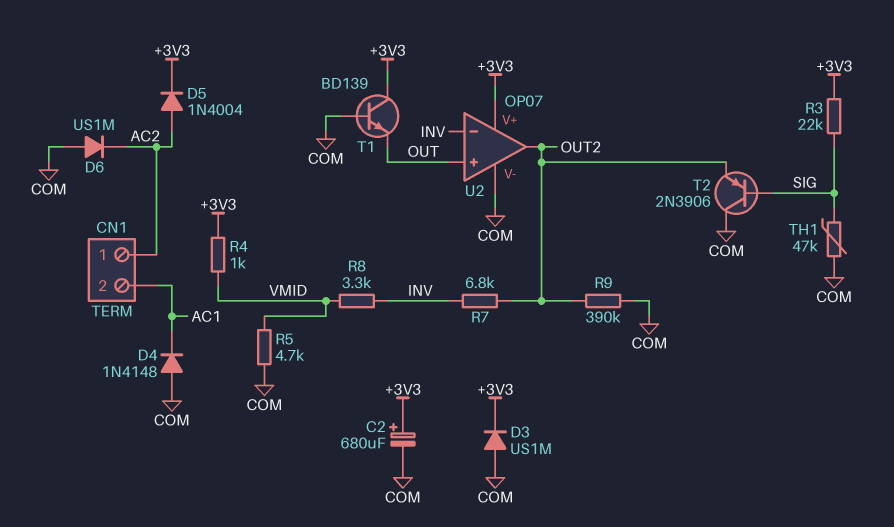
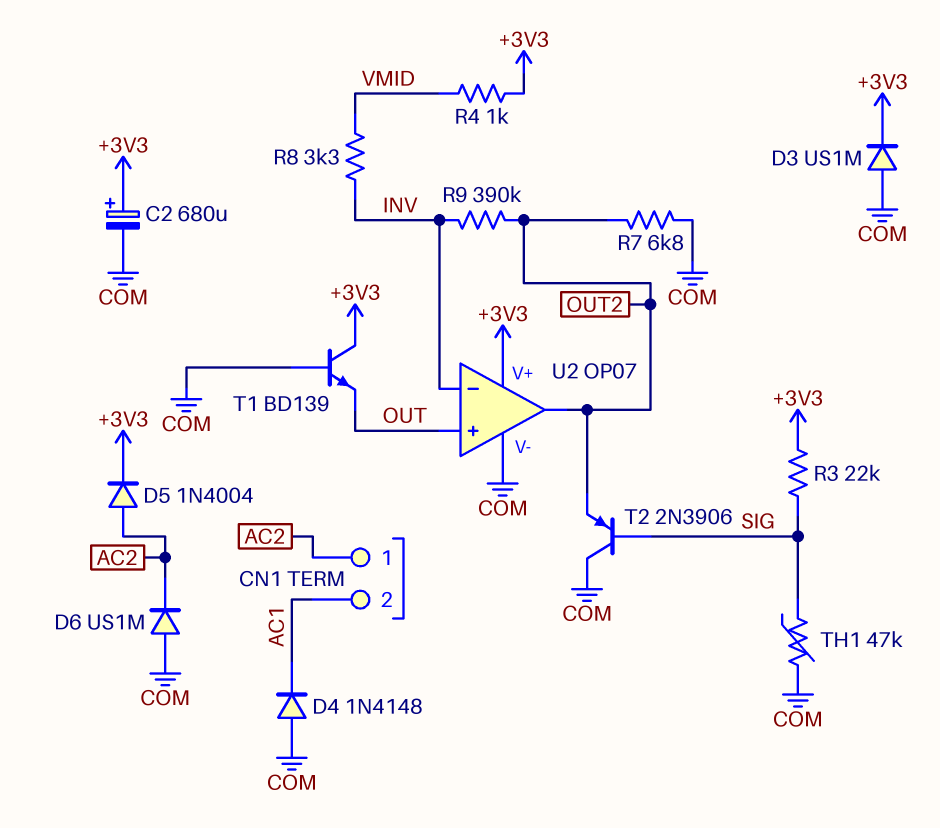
R5: 4.7k (COM, VMID) -> none
R7: 6.8k (INV, OUT2) -> 6.8k (COM, OUT2)
R9: 390k (COM, OUT2) -> 390k (INV, OUT2)

